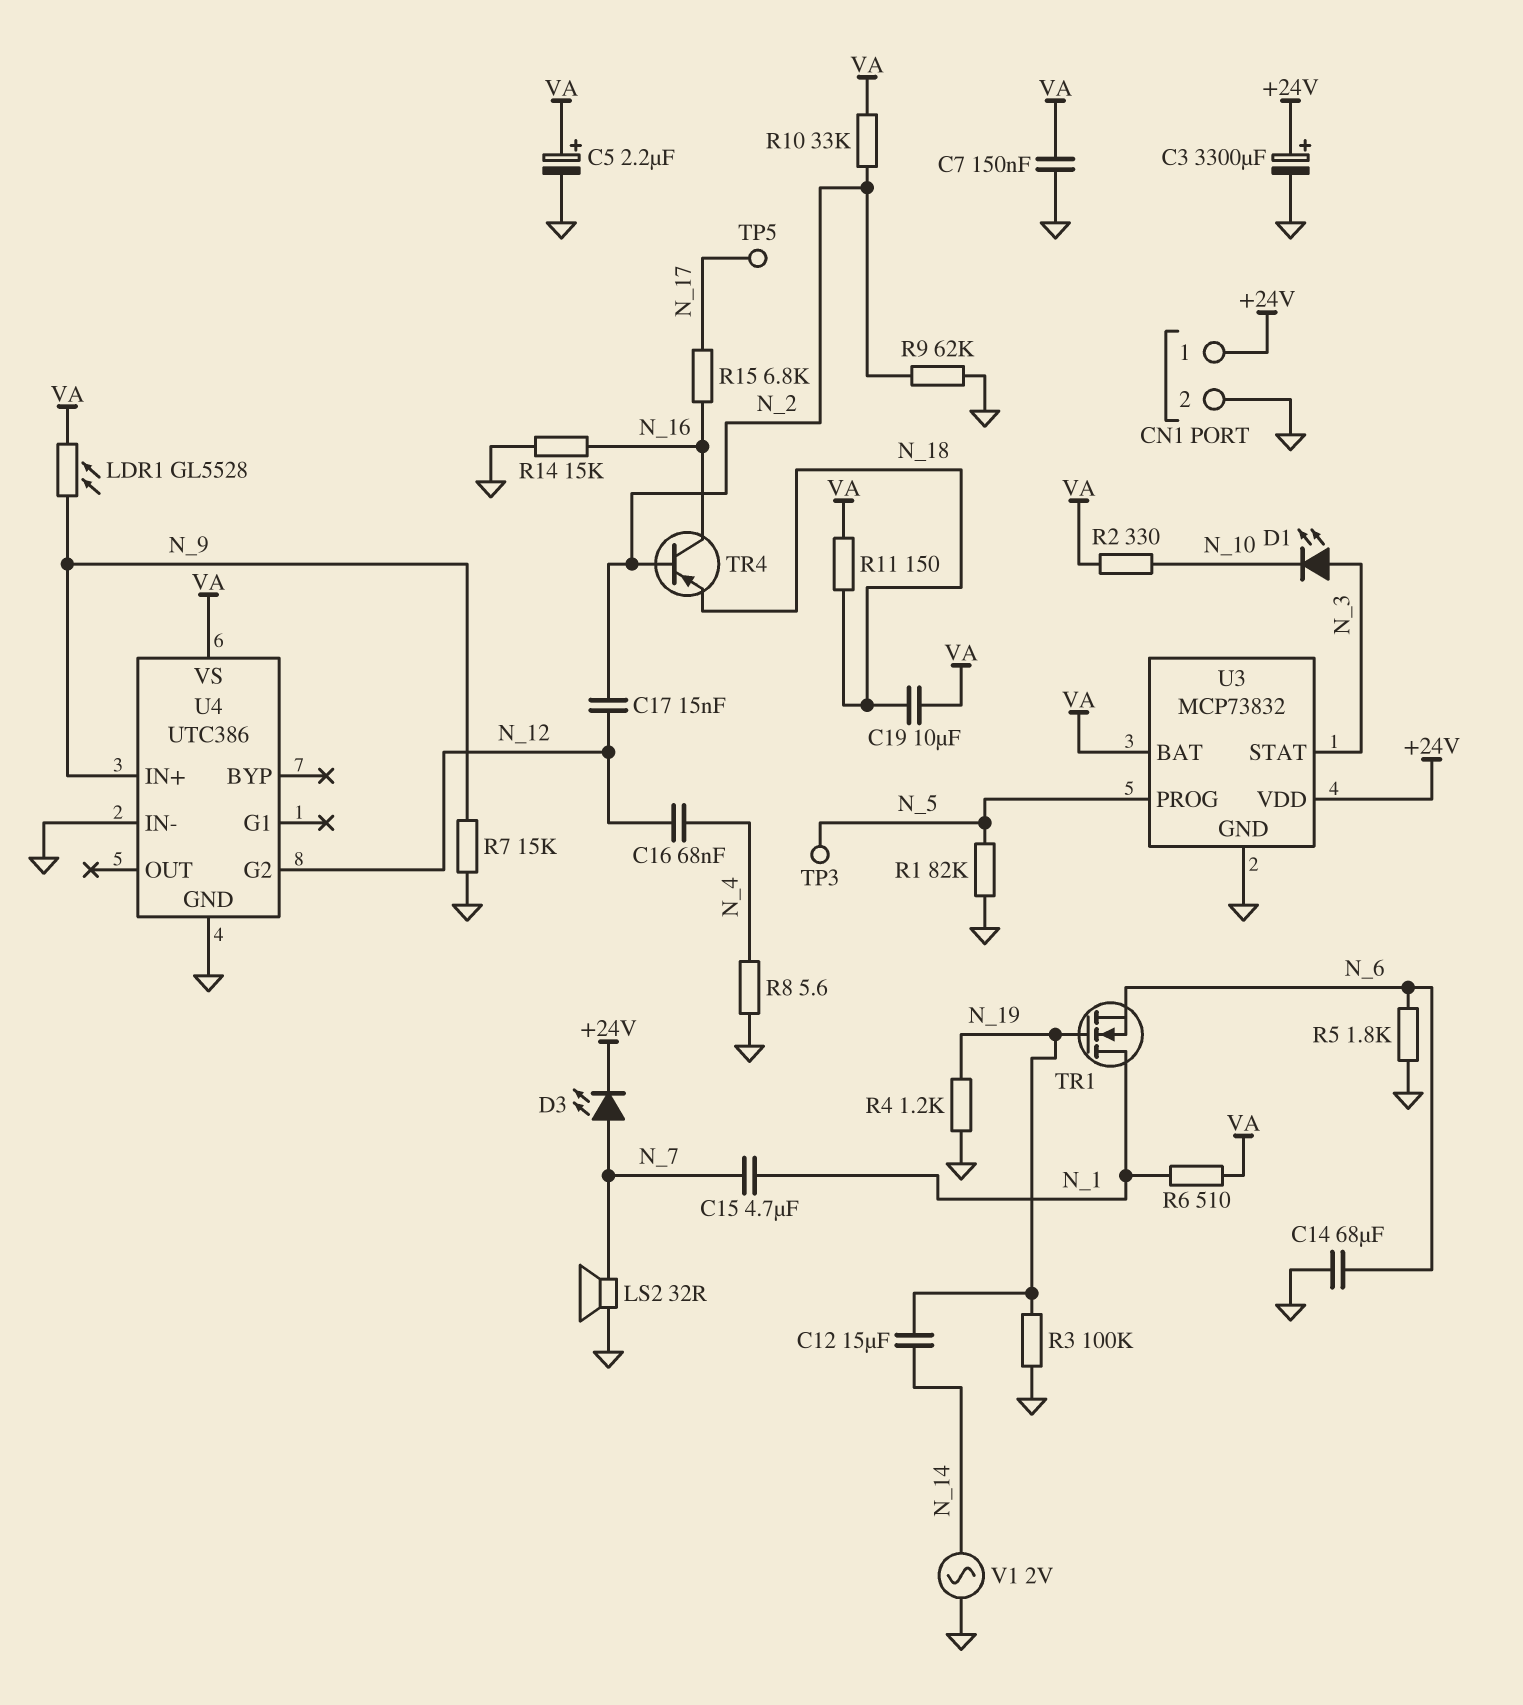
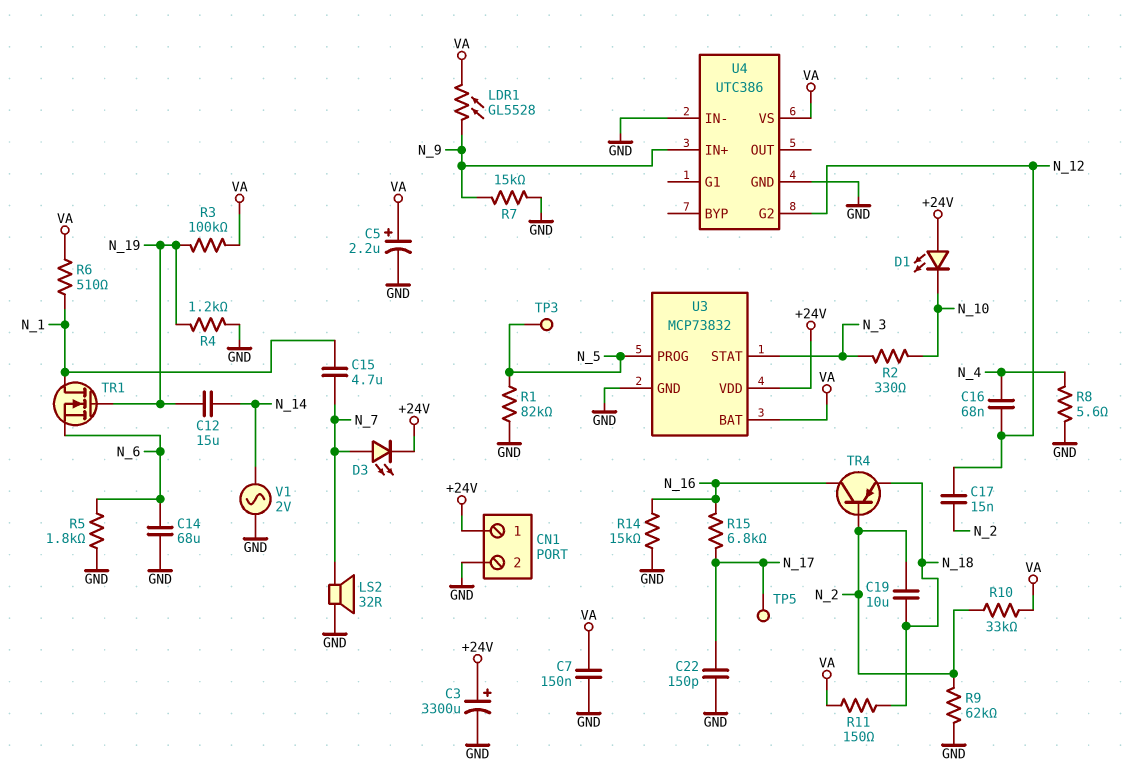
C19: 10uF (N_18, VA) -> 10uF (N_2, N_18)
C22: none -> 150pF (GND, N_17)
D1: LED (A N_3, K N_10) -> LED (A +24V, K N_10)
R2: 330 (N_10, VA) -> 330 (N_3, N_10)
R3: 100k (GND, N_19) -> 100k (N_19, VA)

